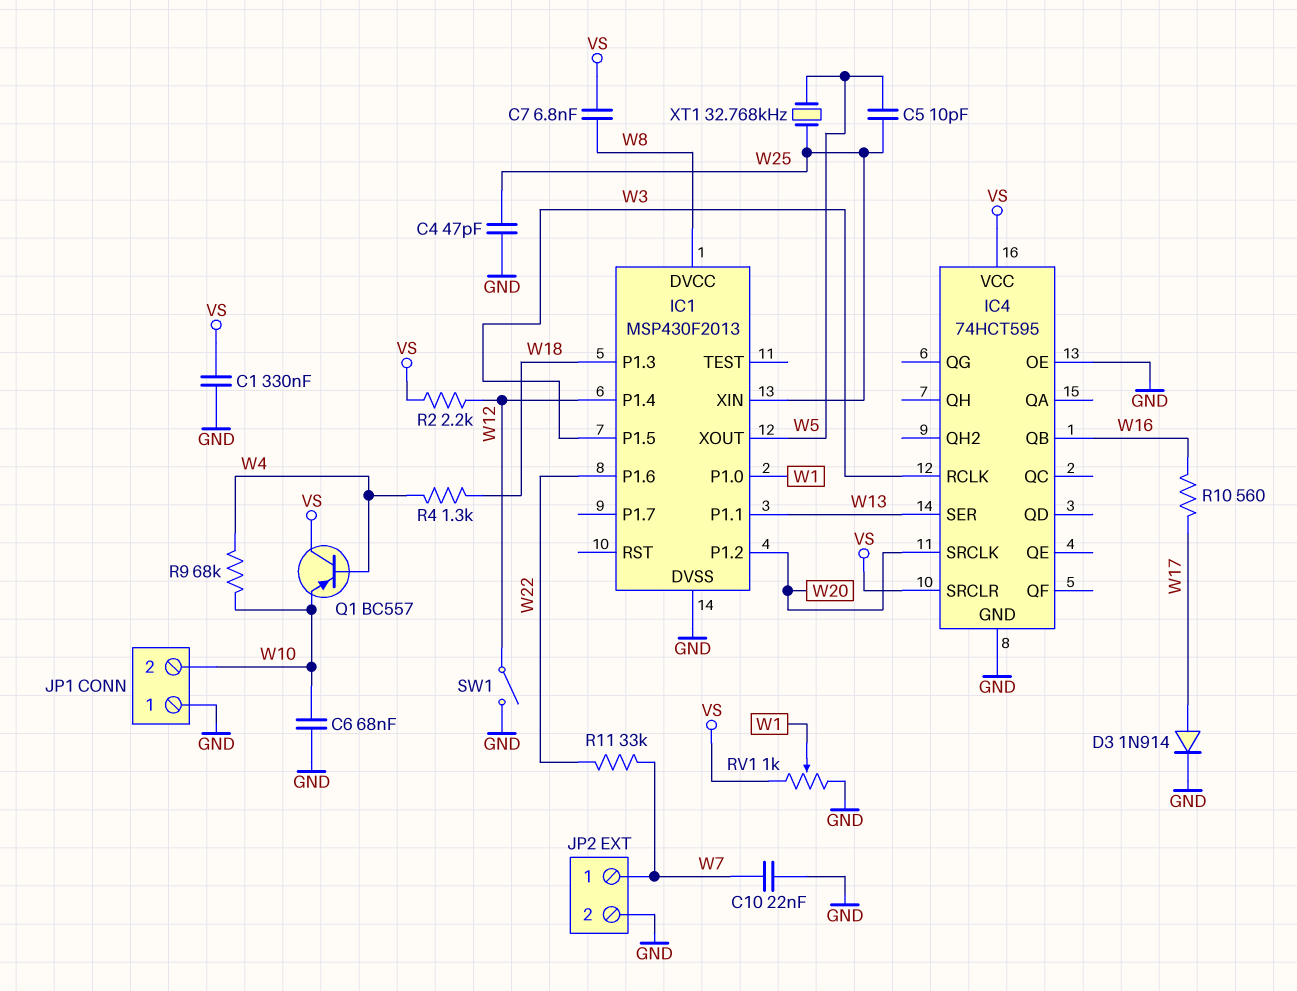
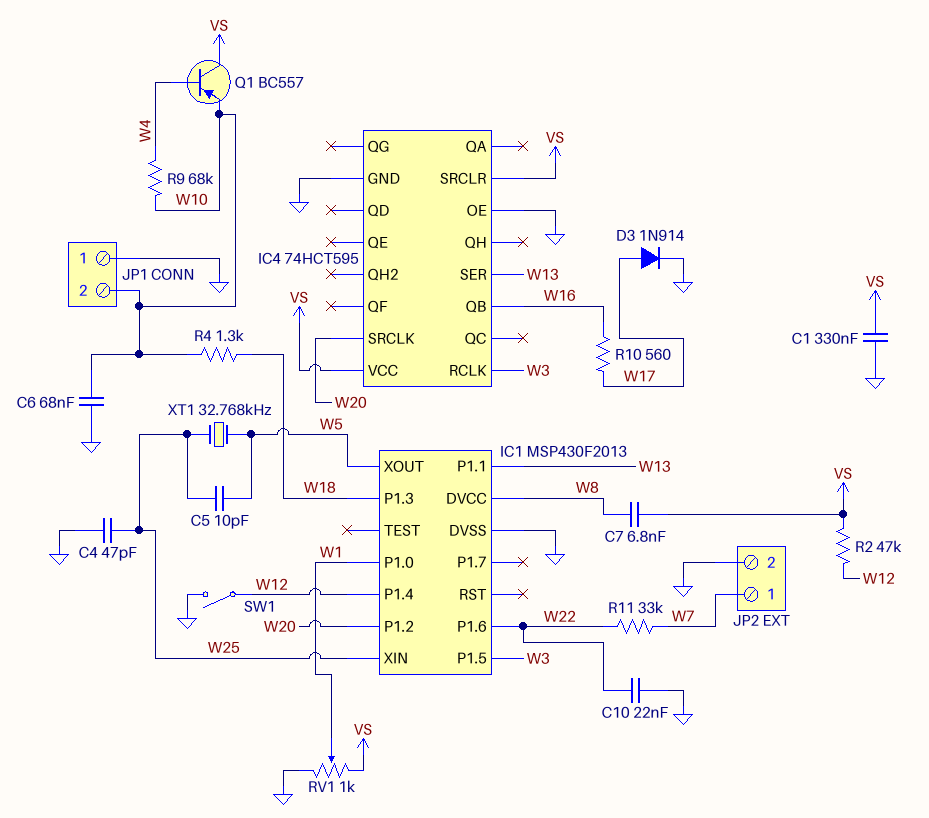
C10: 22nF (GND, W7) -> 22nF (GND, W22)
R2: 2.2k (VS, W12) -> 47k (VS, W12)
R4: 1.3k (W4, W18) -> 1.3k (W10, W18)

